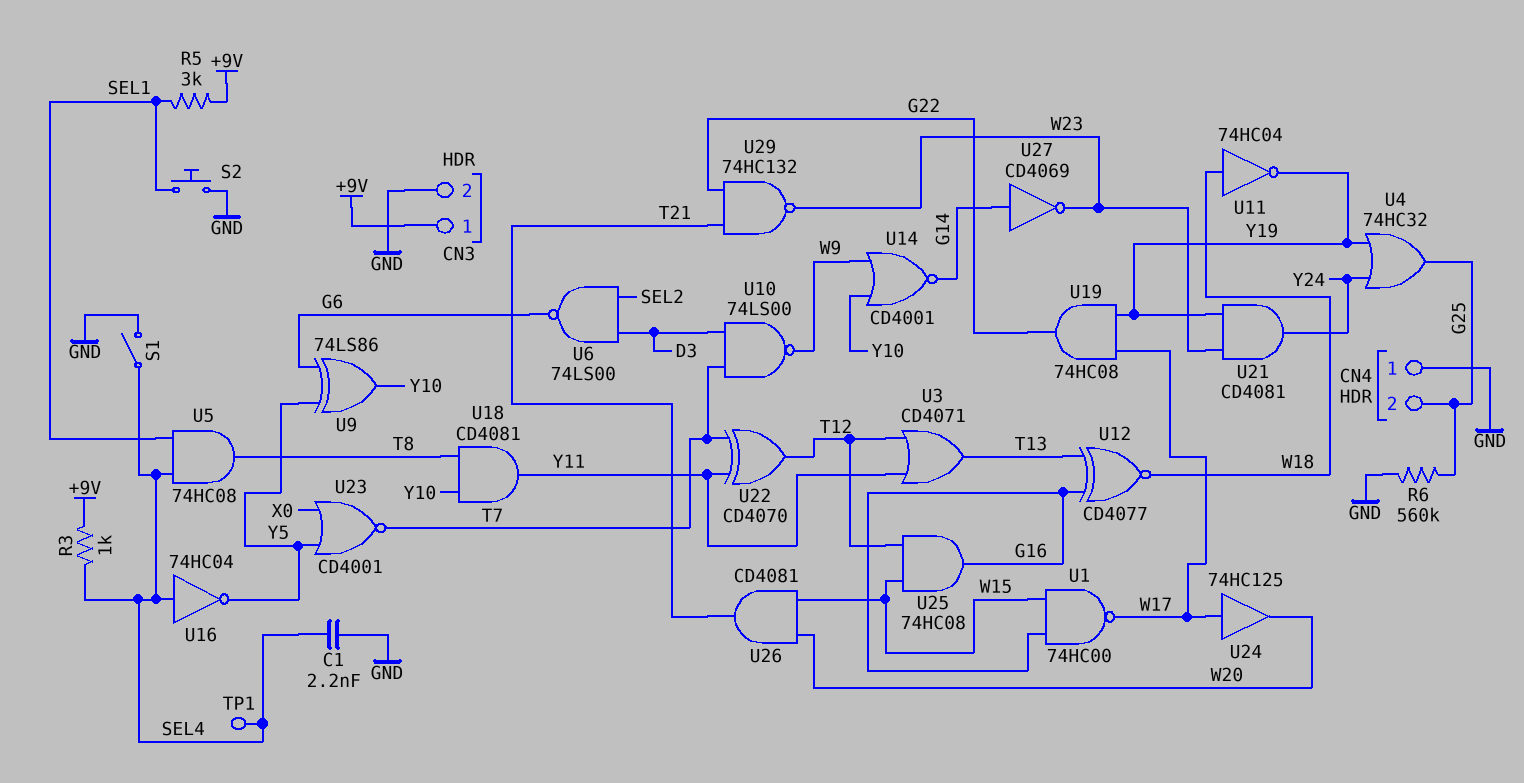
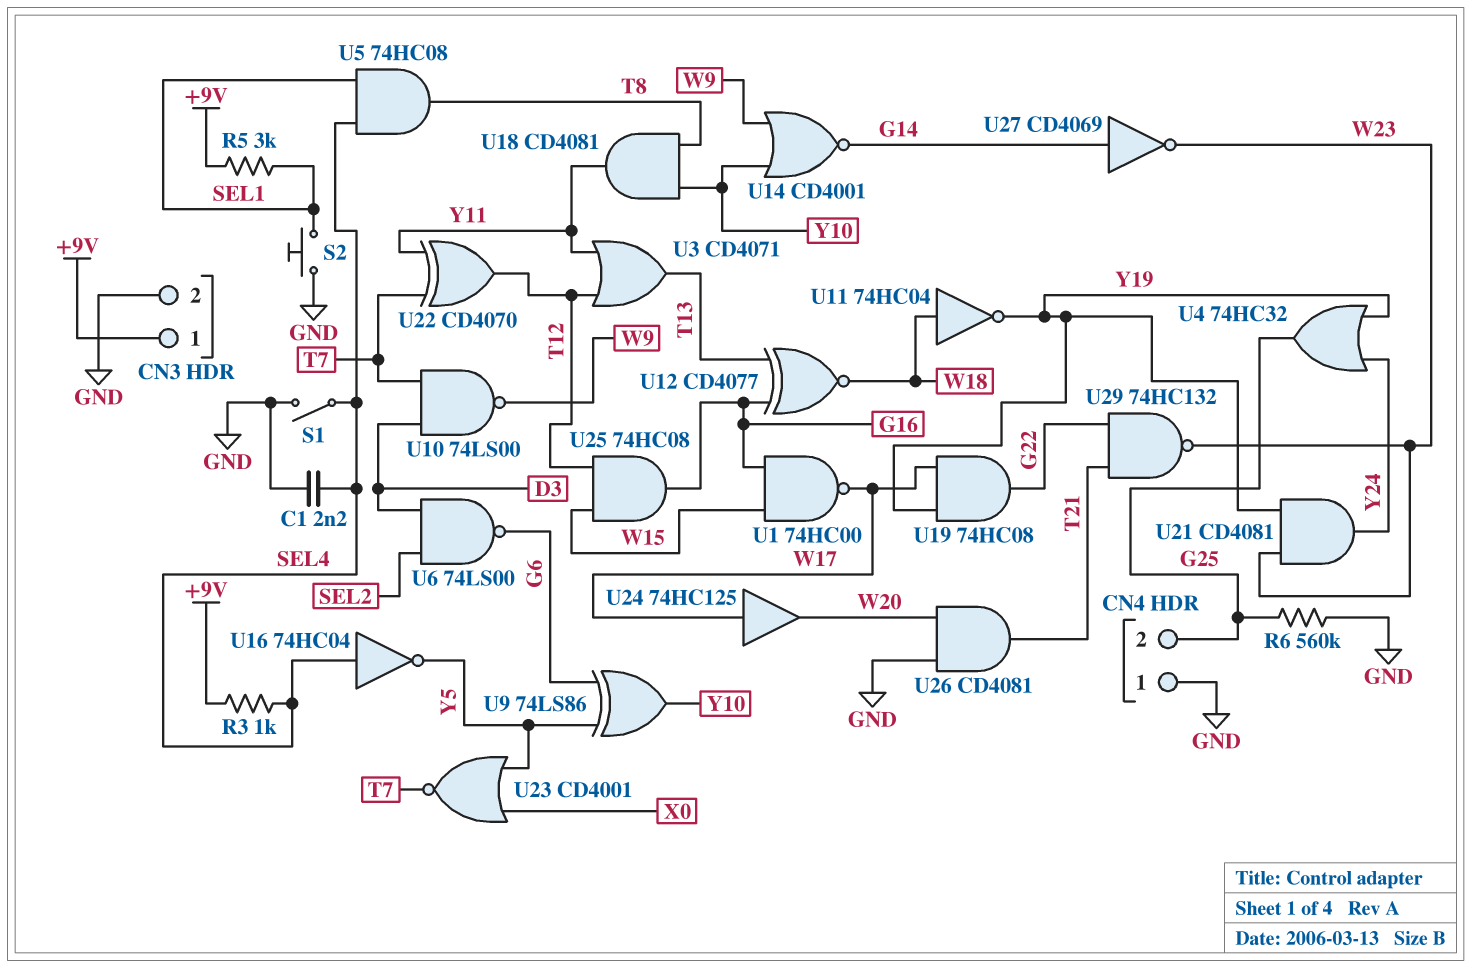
TP1: test point (SEL4) -> none
U26: AND CD4081 (in W15, in W20, out T21) -> AND CD4081 (in GND, in W20, out T21)

